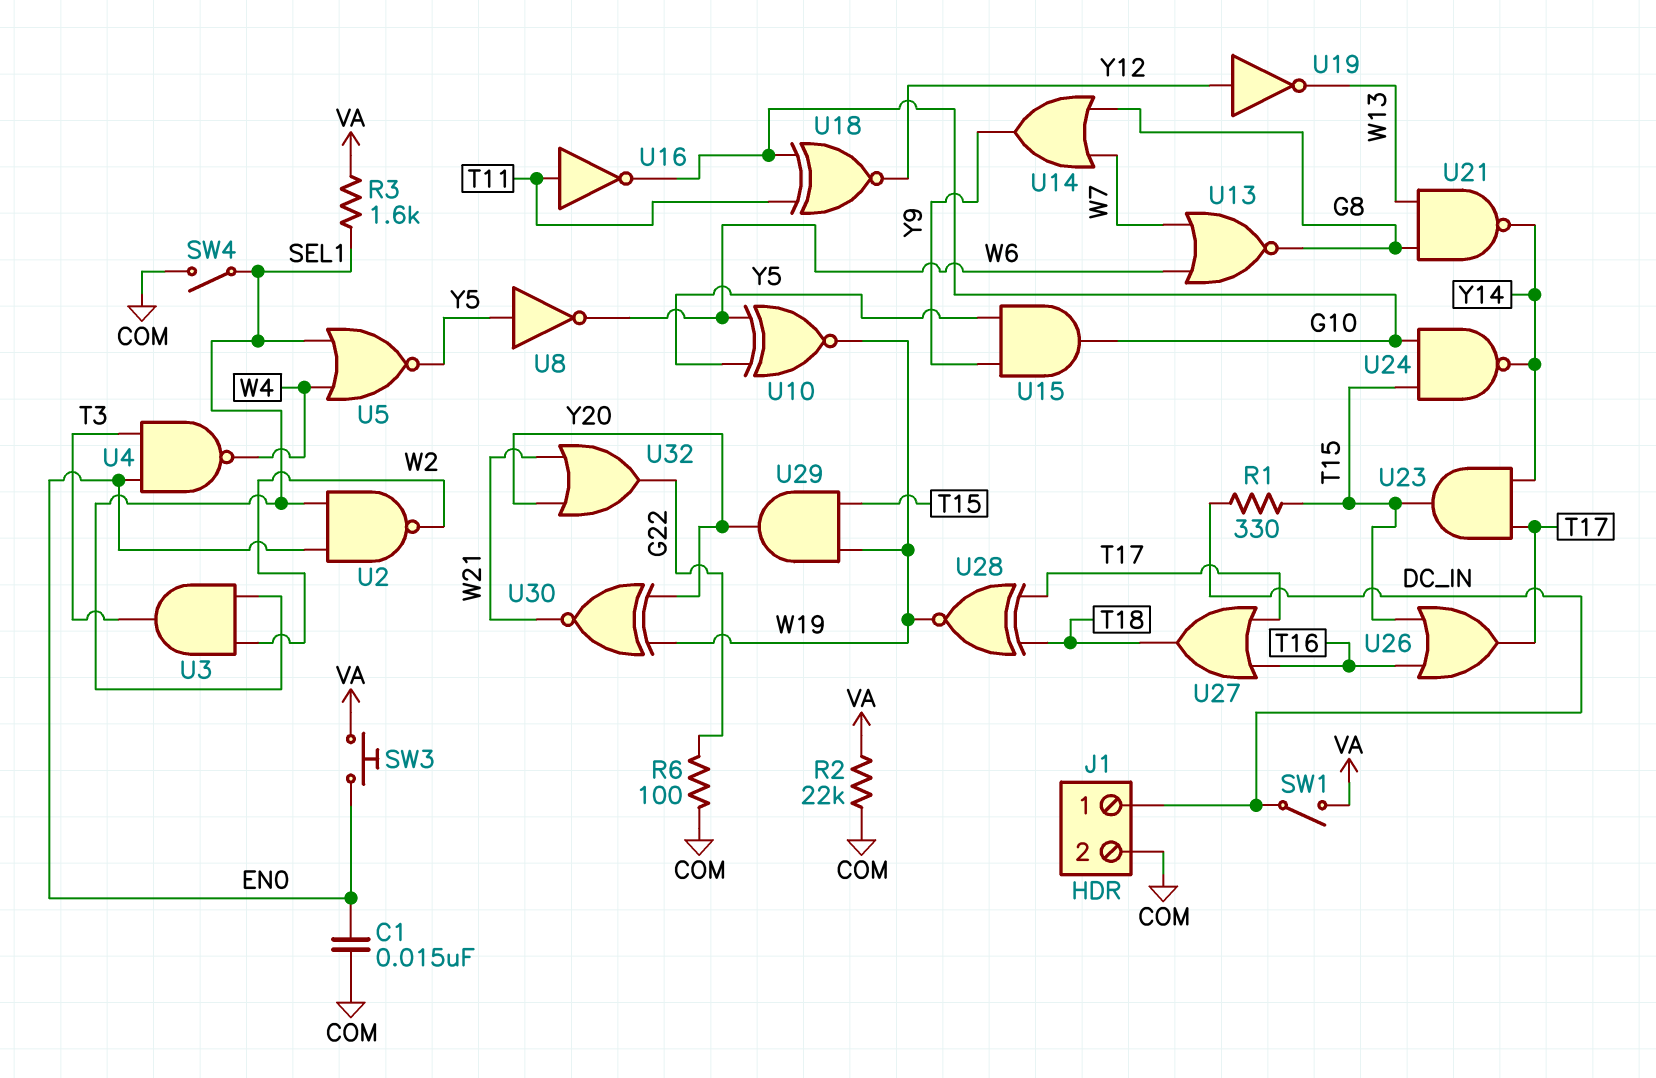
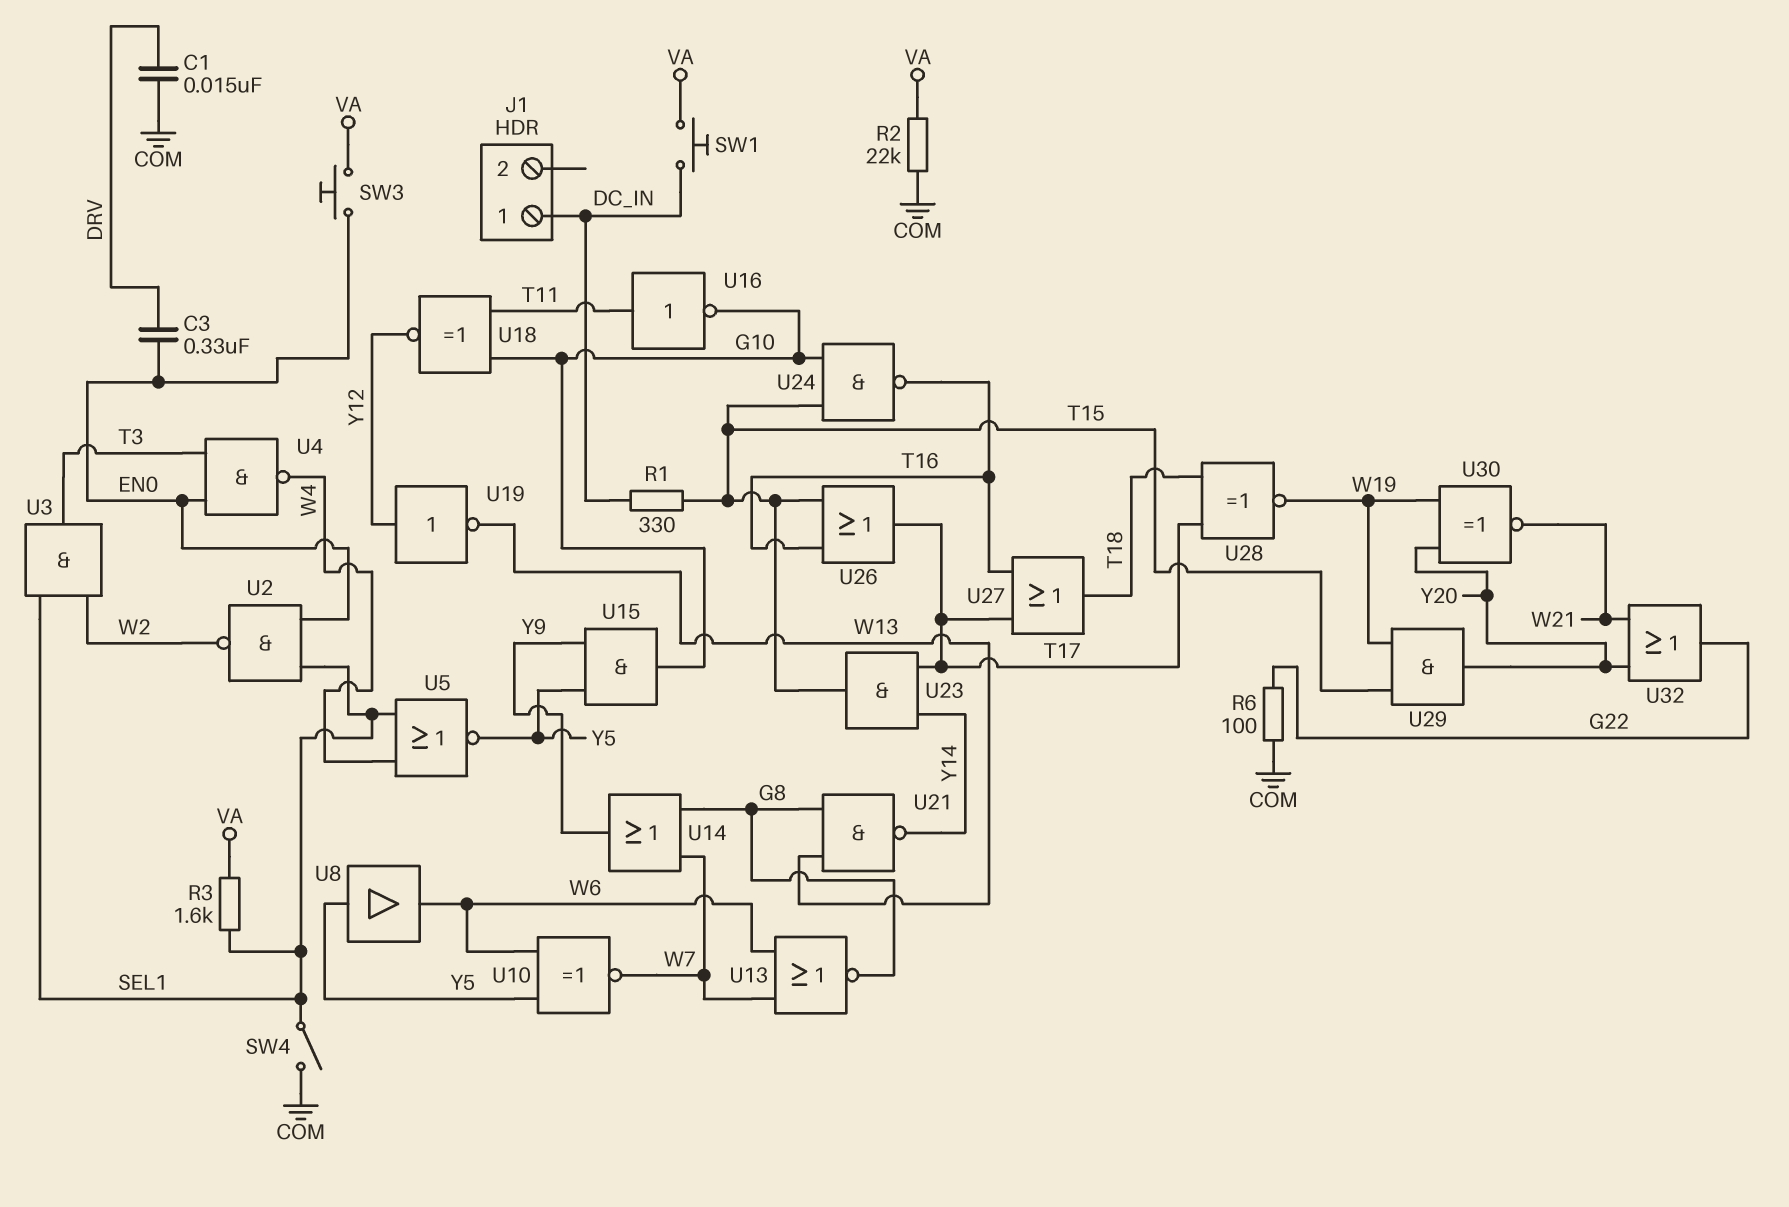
C1: 15nF (COM, EN0) -> 15nF (COM, DRV)
C3: none -> 330nF (DRV, EN0)
J1 pin 2: COM -> none
SW1: switch (DC_IN, VA) -> button (DC_IN, VA)
U8: NOT (in Y5, out W6) -> buffer (in Y5, out W6)
U10: XNOR (in W6, in Y5, out W19) -> XNOR (in W6, in Y5, out W7)
U24: NAND (in G10, in T15, out Y14) -> NAND (in G10, in T15, out T16)

